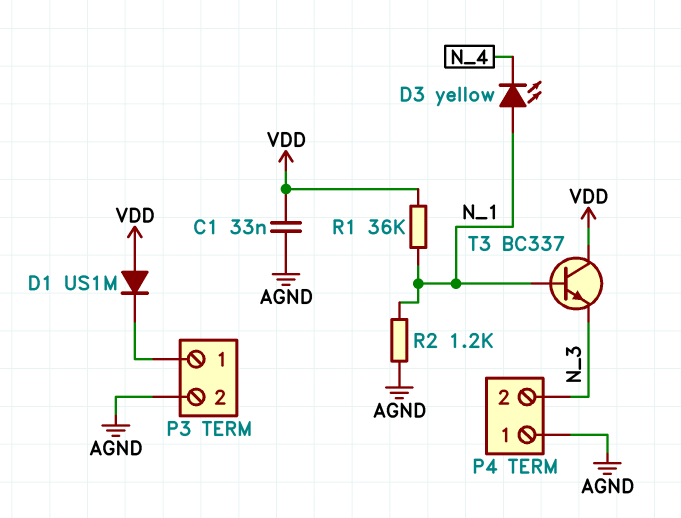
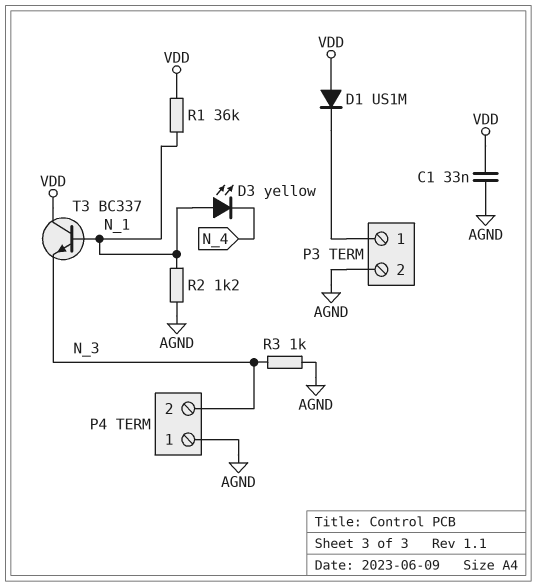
R3: none -> 1k (AGND, N_3)

